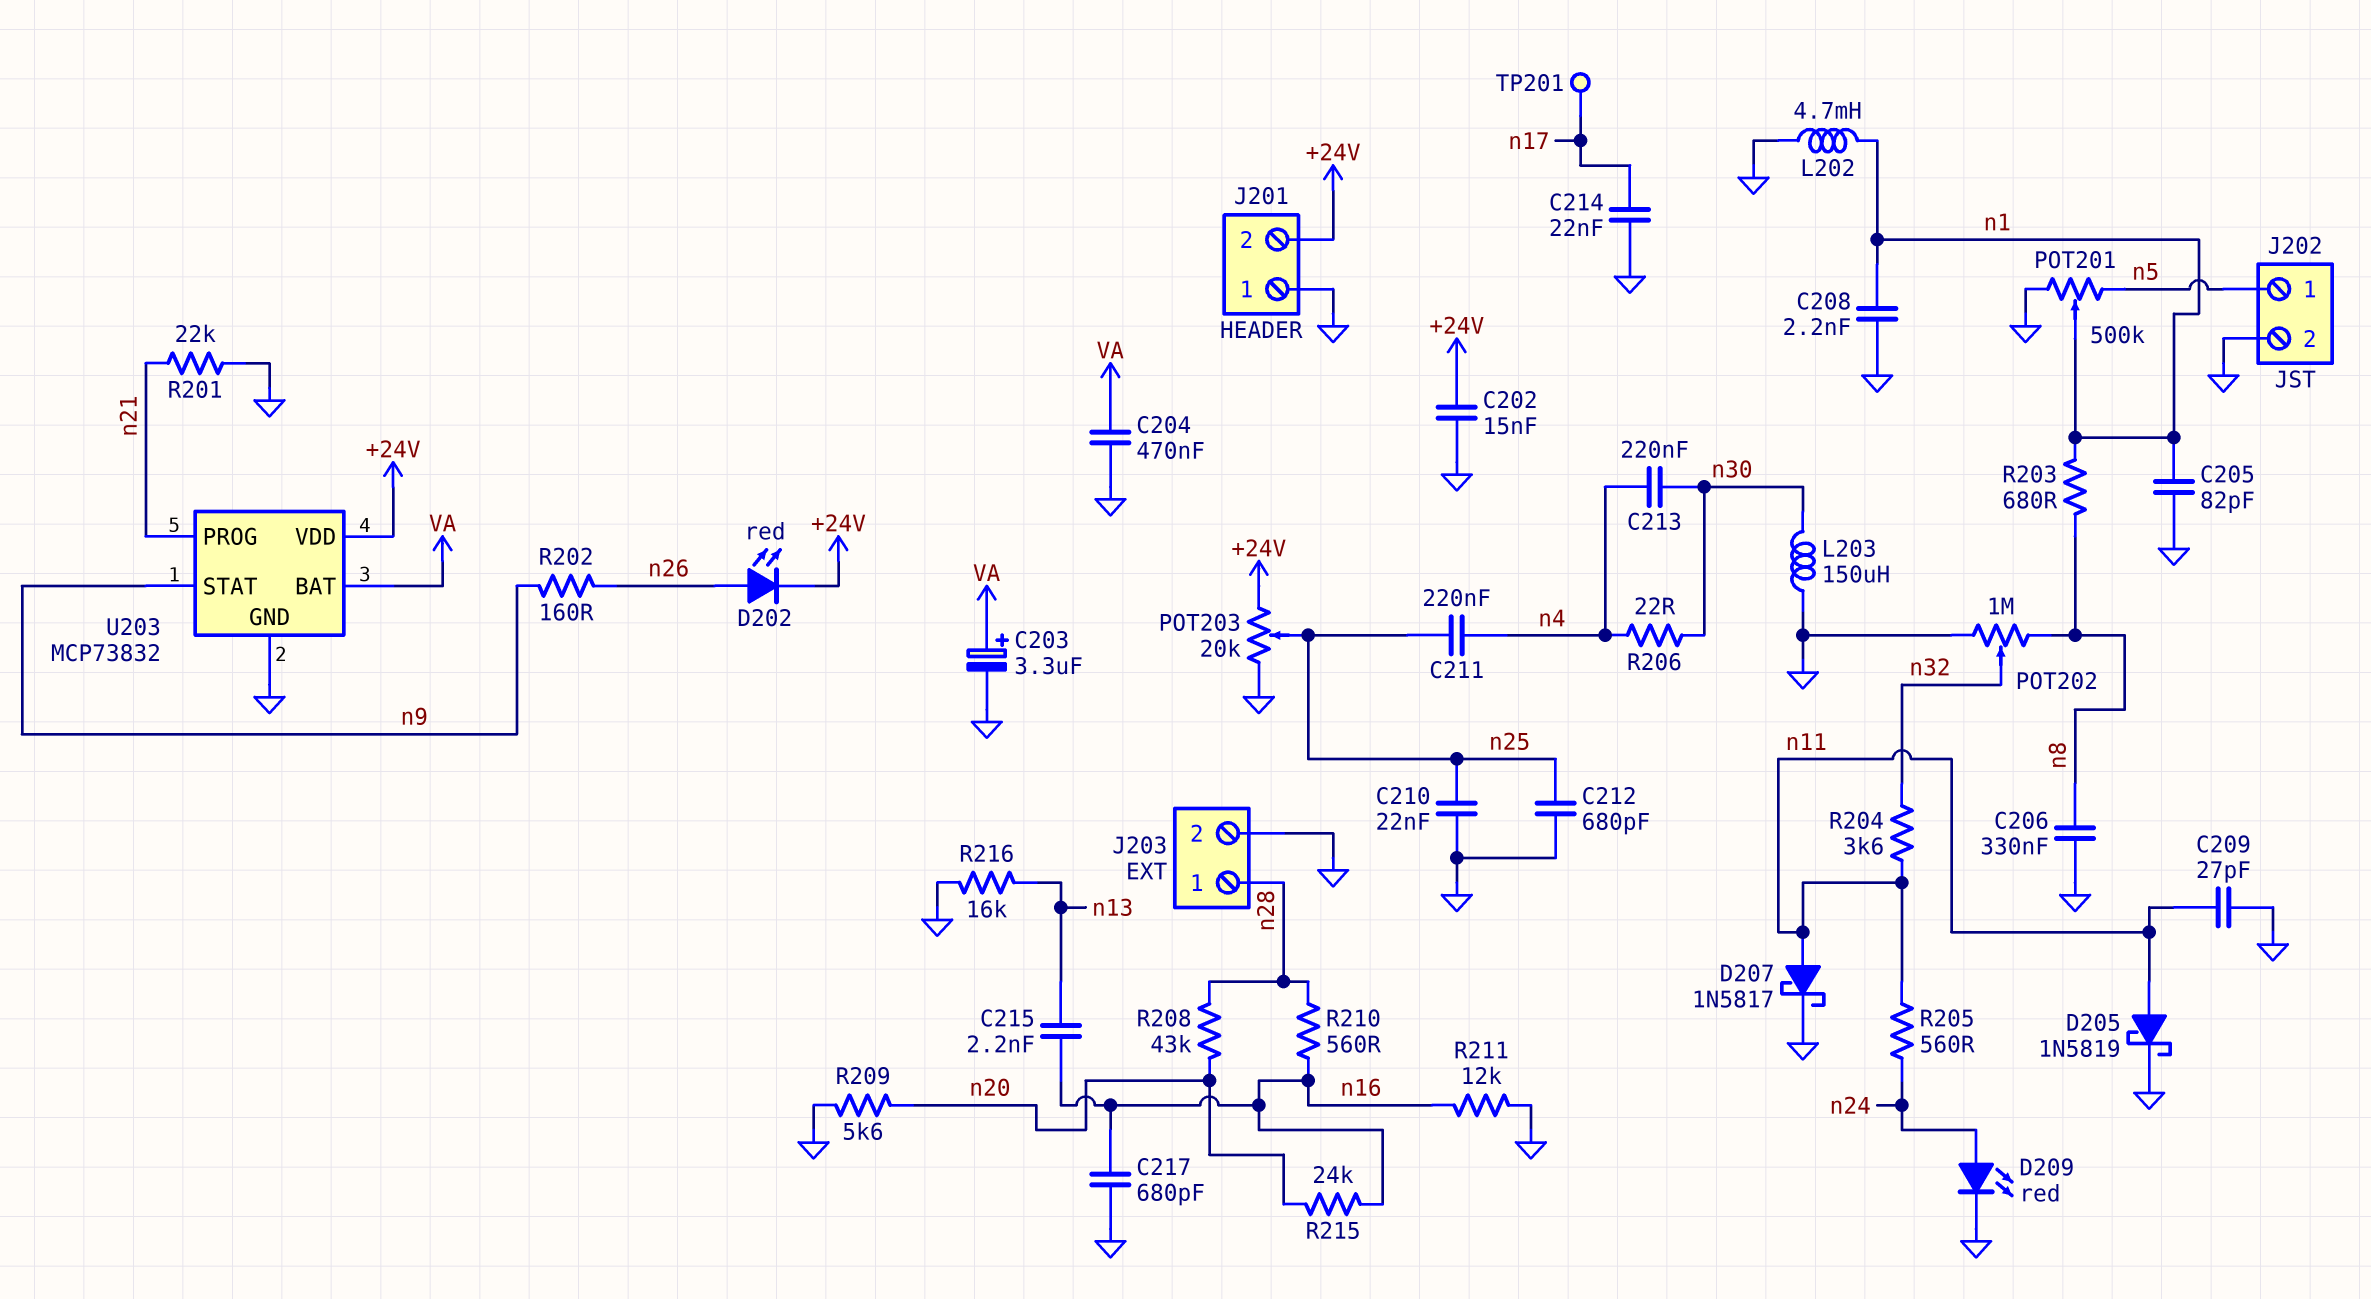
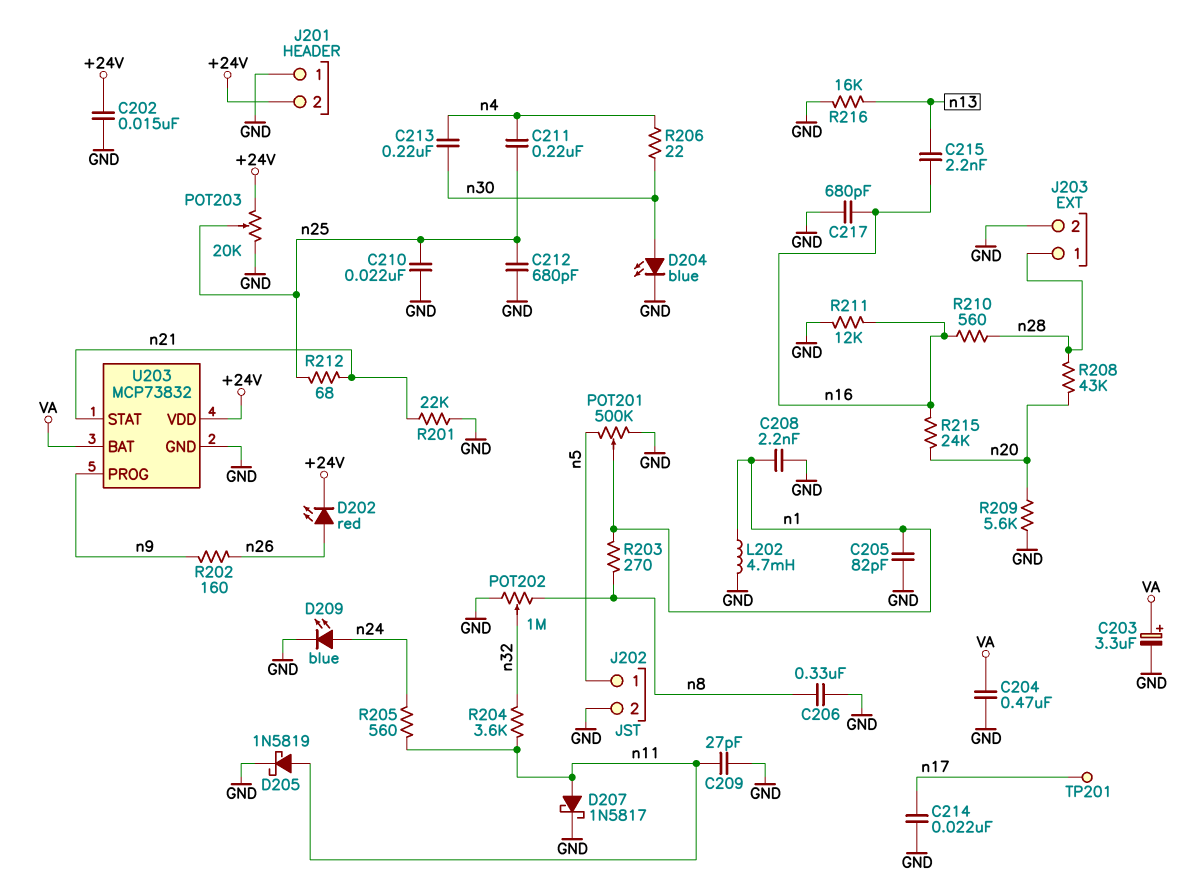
D204: none -> LED blue (A n30, K GND)
D209: LED red (A n24, K GND) -> LED blue (A n24, K GND)
L203: 150uH (GND, n30) -> none
R203: 680 (n1, n8) -> 270 (n1, n8)
R212: none -> 68 (n21, n25)
U203 pin PROG: n21 -> n9
U203 pin STAT: n9 -> n21

